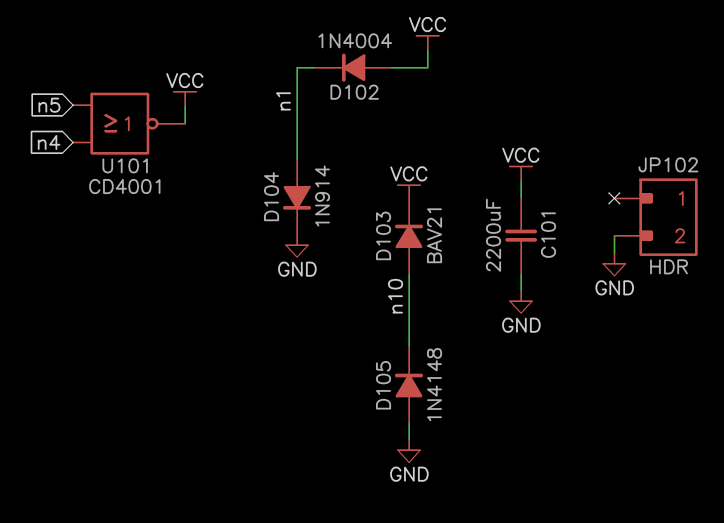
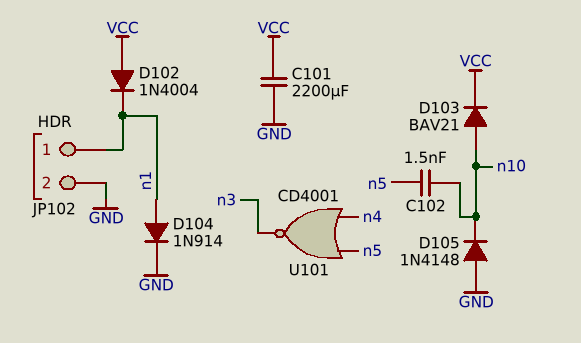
C102: none -> 1.5nF (n5, n10)
JP102 pin 1: none -> n1
U101: NOR CD4001 (in n4, in n5, out VCC) -> NOR CD4001 (in n4, in n5, out n3)

